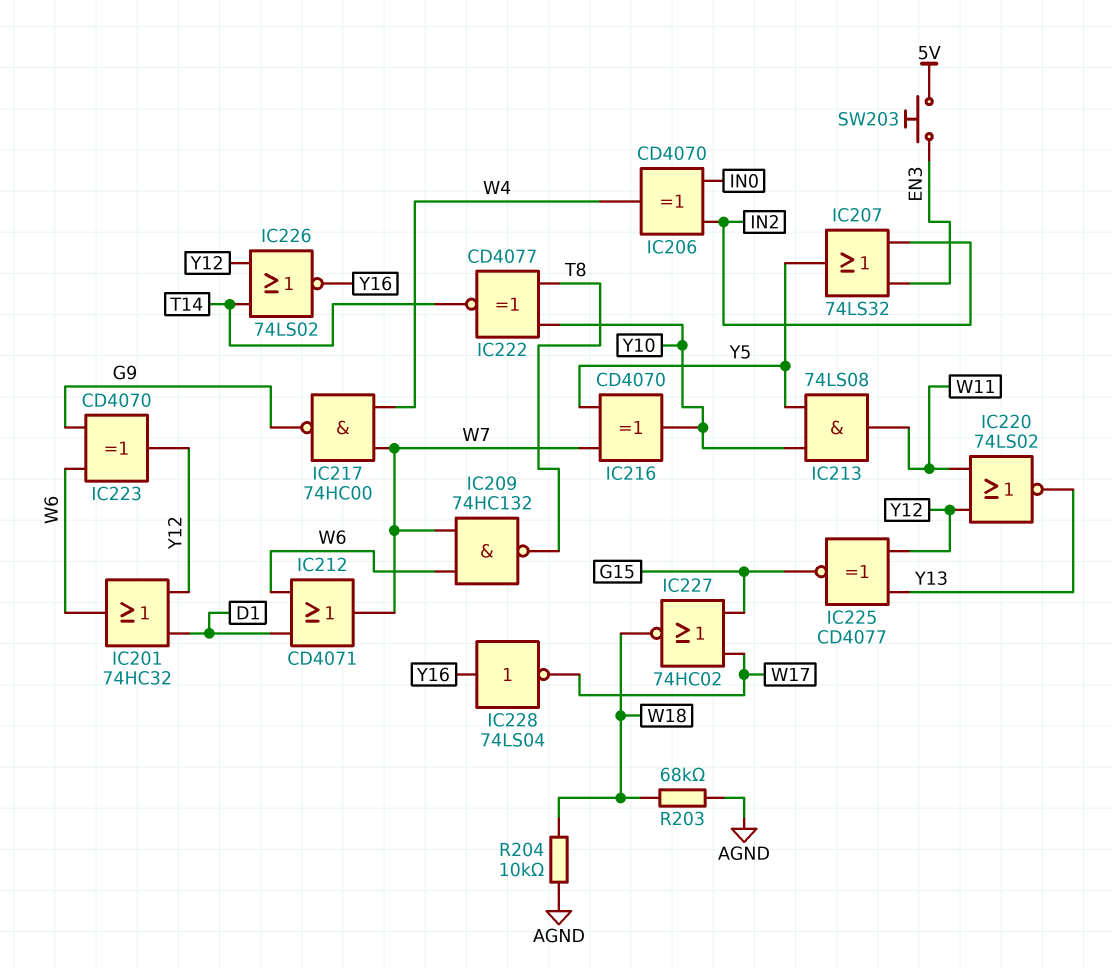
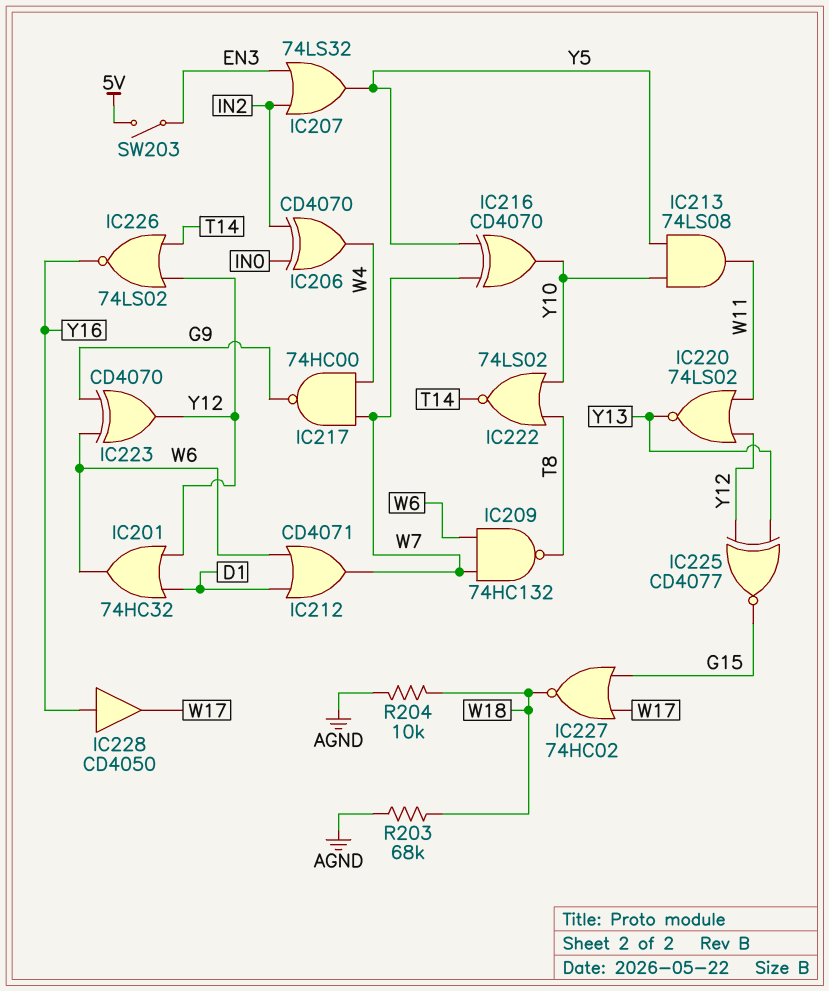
IC222: XNOR CD4077 (in T8, in Y10, out T14) -> NOR 74LS02 (in T8, in Y10, out T14)
IC228: NOT 74LS04 (in Y16, out W17) -> buffer CD4050 (in Y16, out W17)
SW203: button (5V, EN3) -> switch (5V, EN3)

